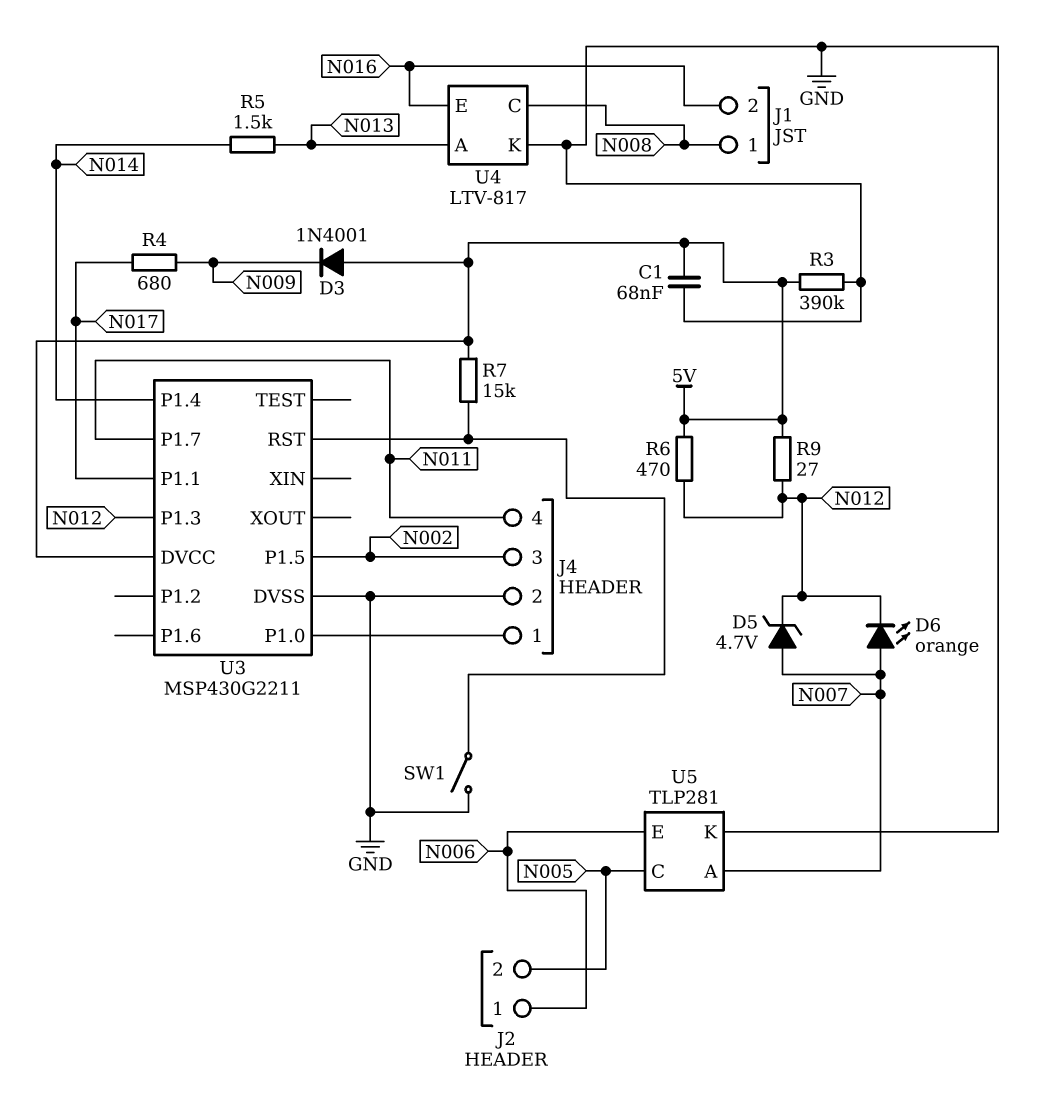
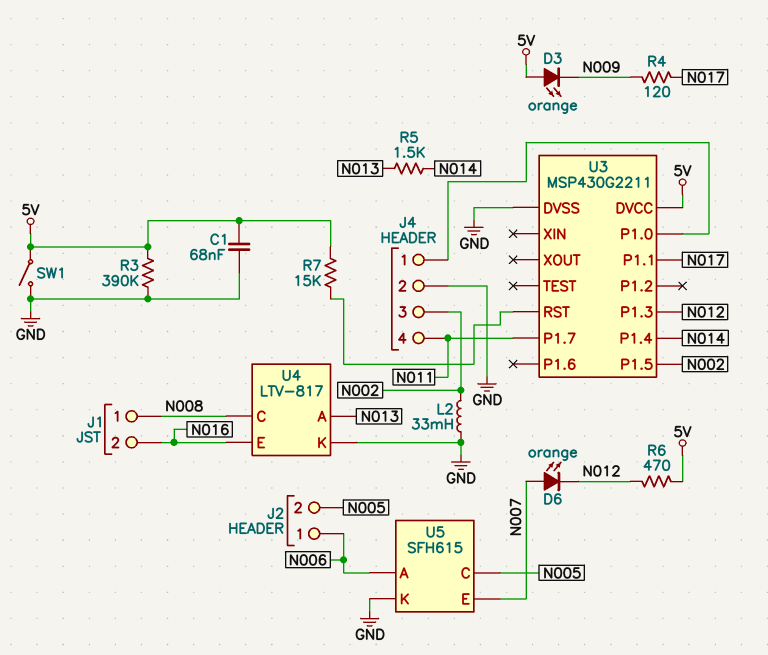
D3: diode 1N4001 (A 5V, K N009) -> LED orange (A 5V, K N009)
D5: zener 4.7V (A N007, K N012) -> none
L2: none -> 33mH (GND, N002)
R4: 680 (N009, N017) -> 120 (N009, N017)
R9: 27 (5V, N012) -> none
SW1: switch (GND, U3/RST) -> switch (5V, GND)
U5: TLP281 -> SFH615
U5 pin A: N007 -> N006
U5 pin E: N006 -> N007

